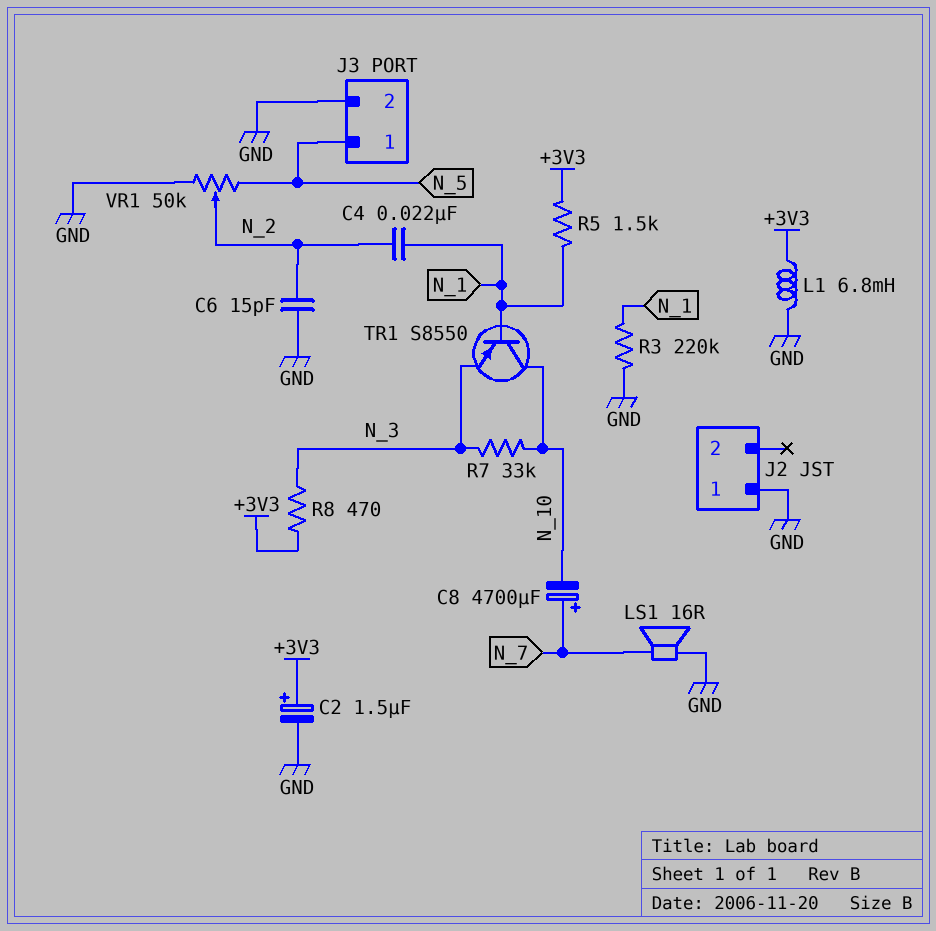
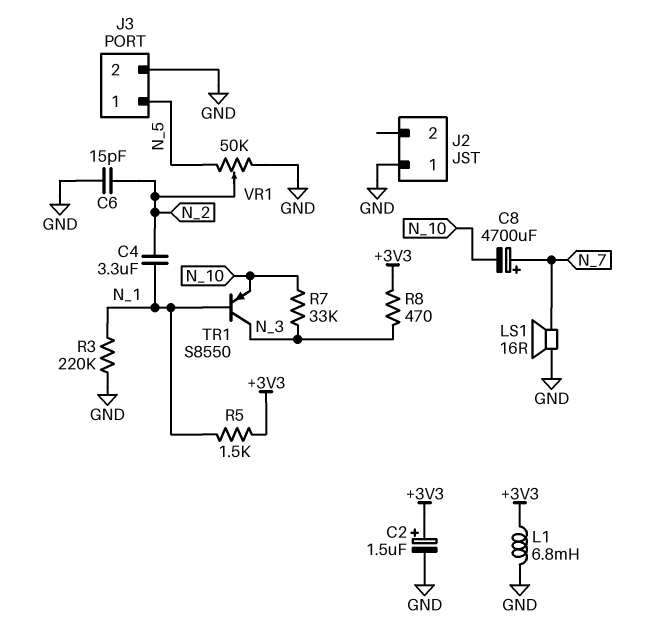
C4: 22nF (N_1, N_2) -> 3.3uF (N_1, N_2)
TR1: PNP S8550 (B N_1, C N_10, E N_3) -> PNP S8550 (B N_1, C N_3, E N_10)

